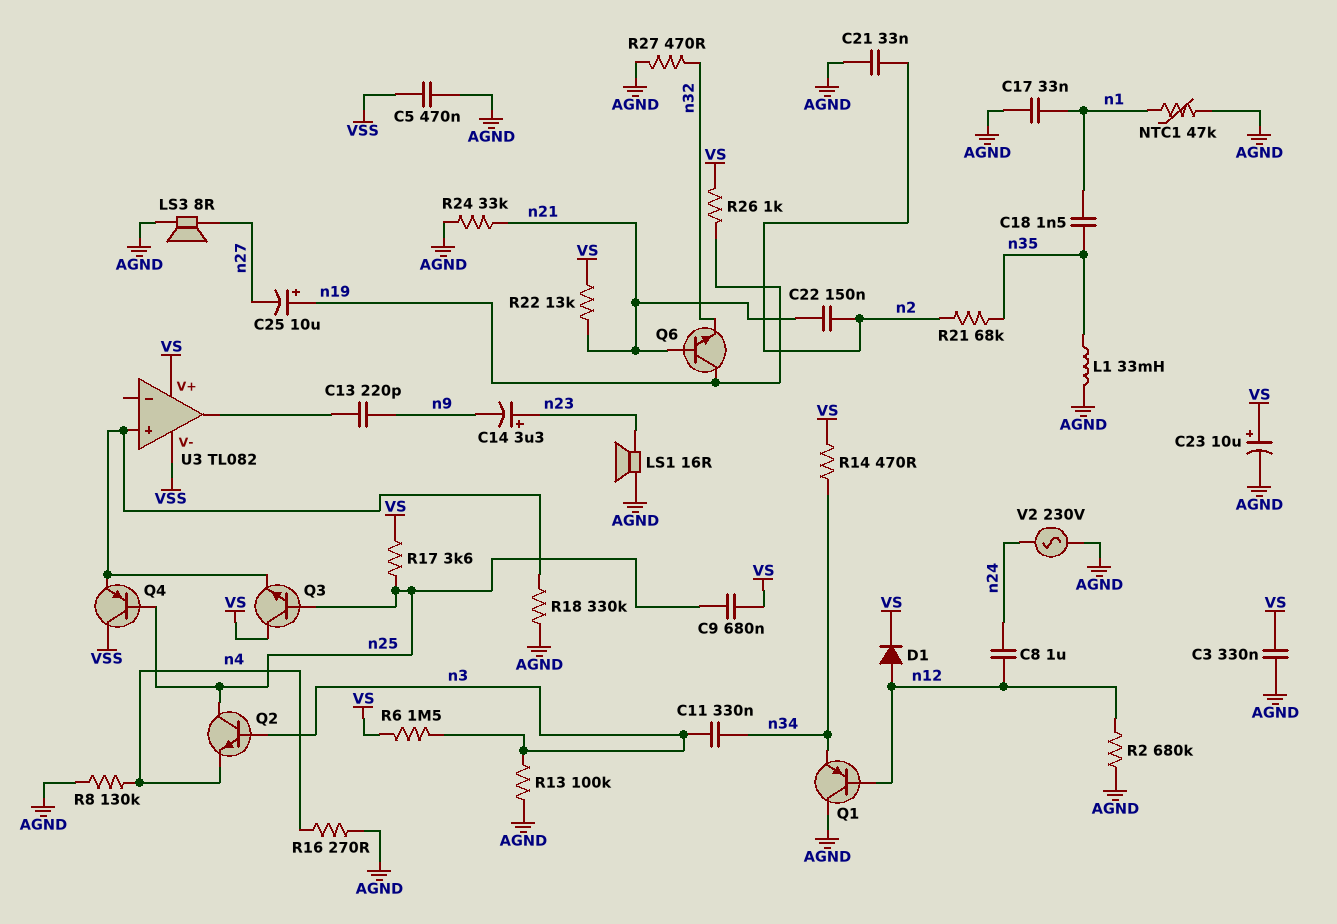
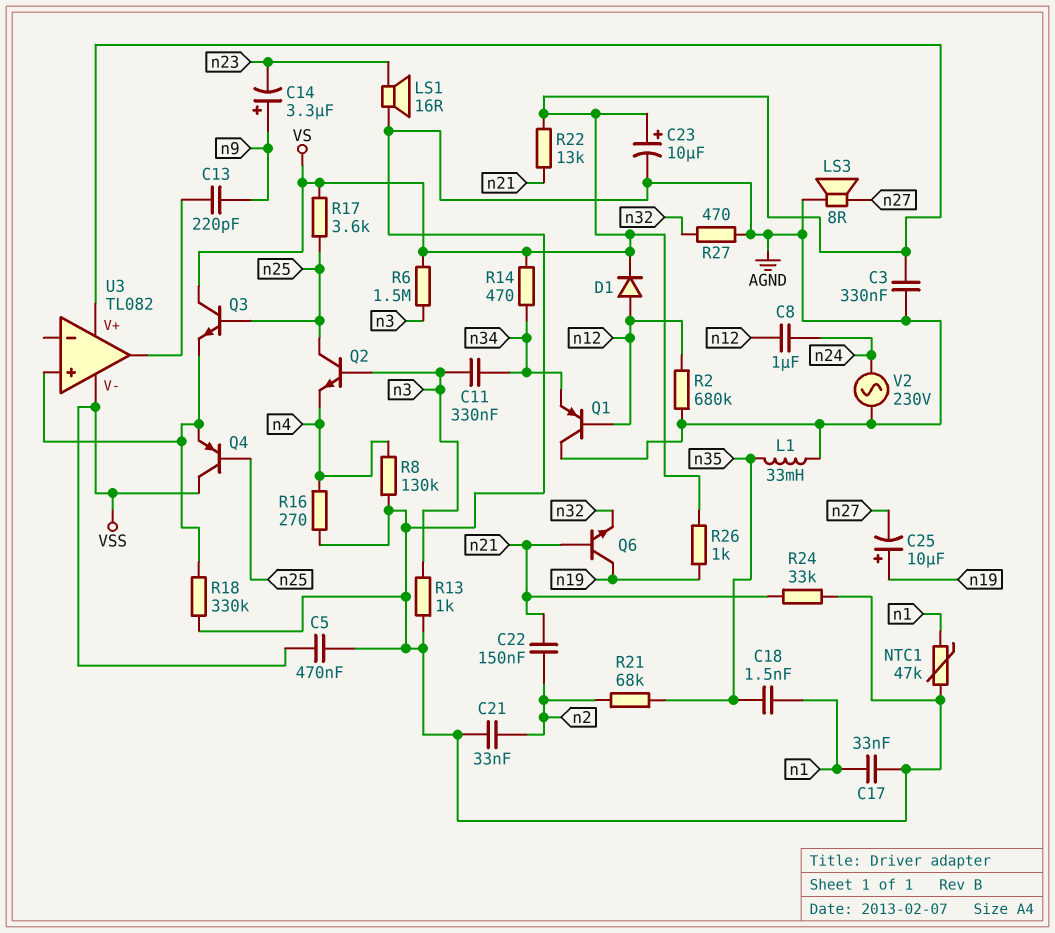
C9: 680nF (VS, n25) -> none
C14: 3.3uF (plus n23, minus n9) -> 3.3uF (plus n9, minus n23)
R13: 100k (AGND, n3) -> 1k (AGND, n3)

